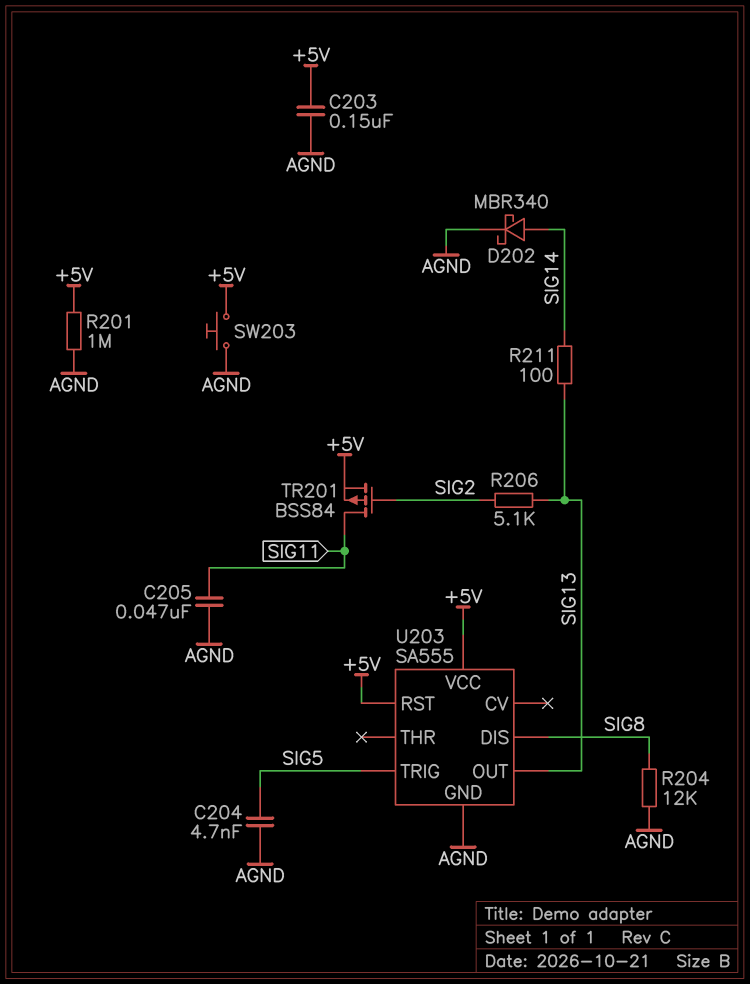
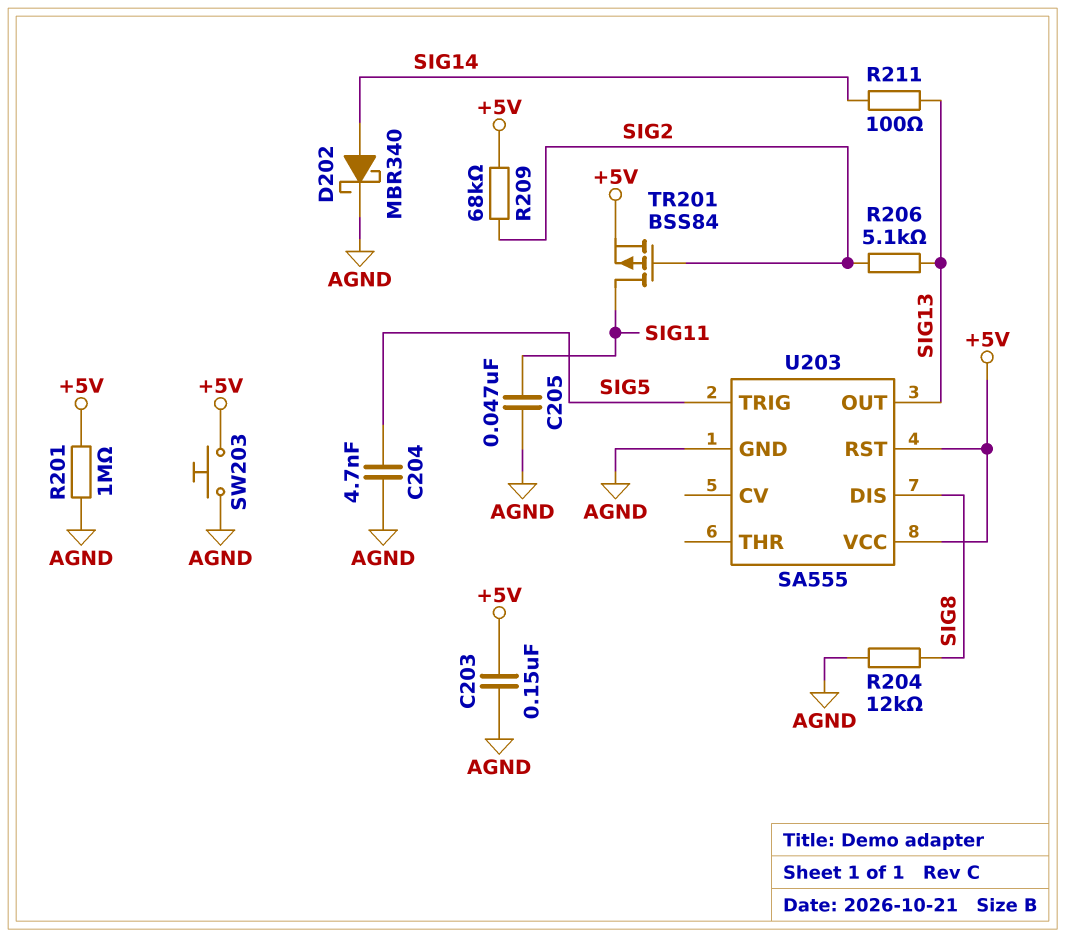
R209: none -> 68k (+5V, SIG2)

